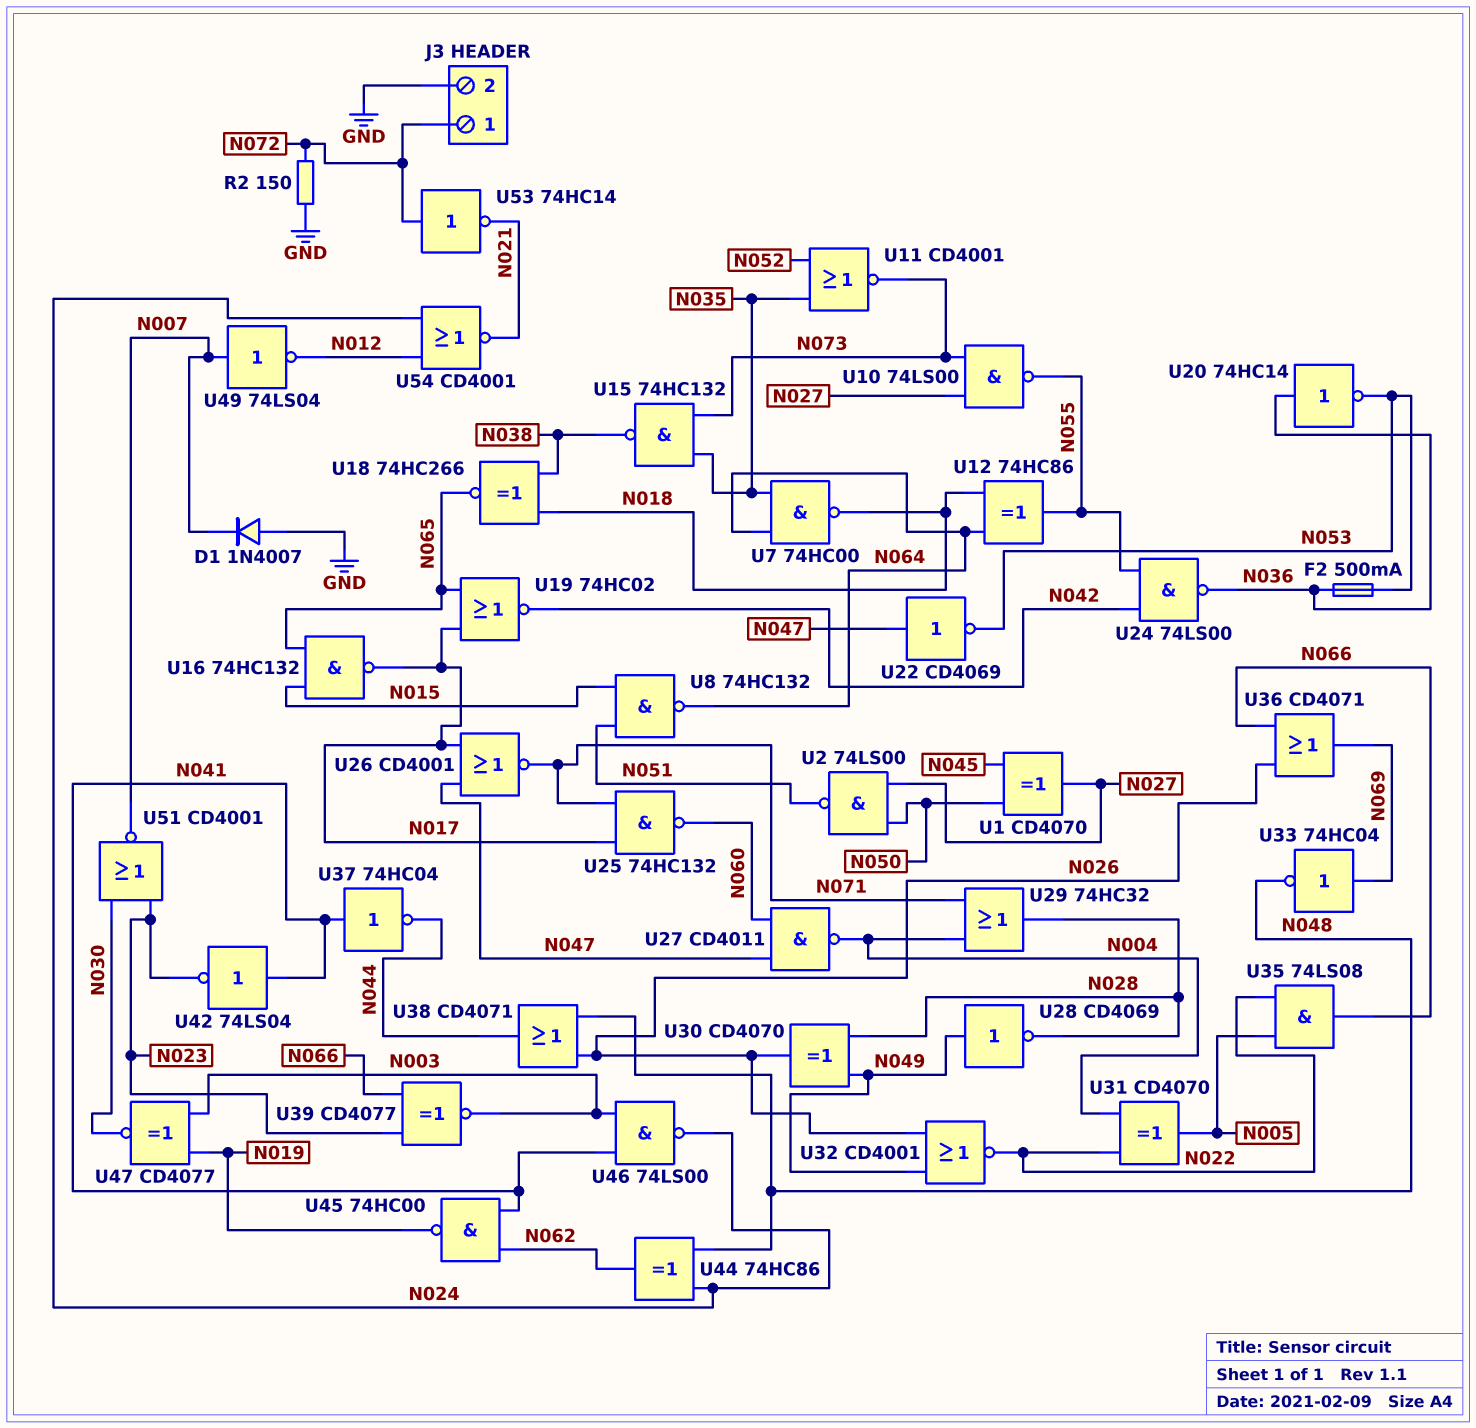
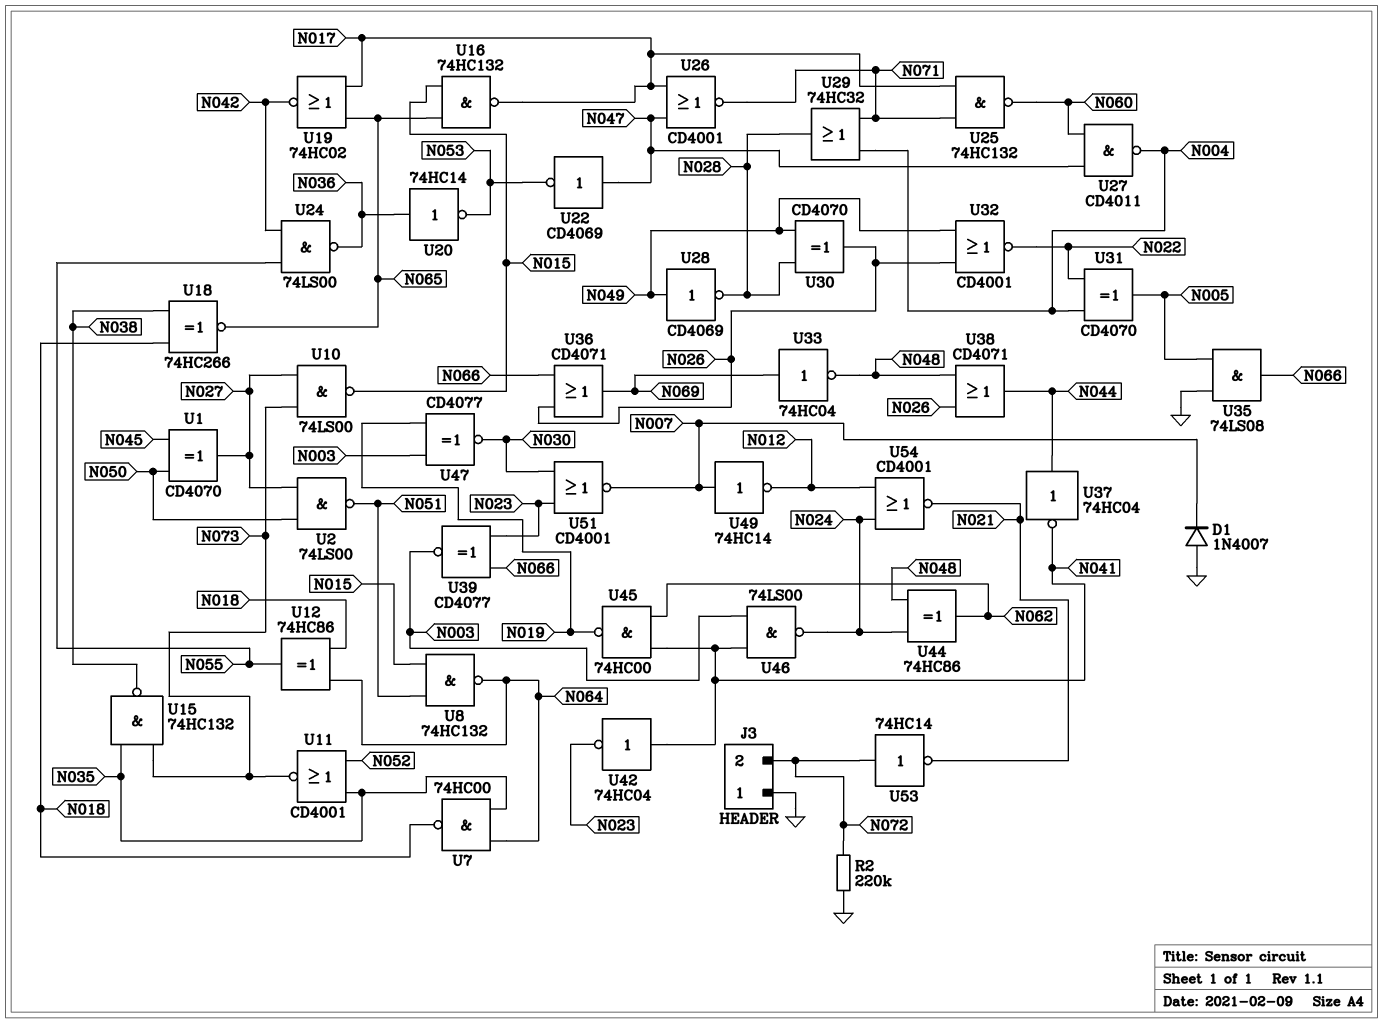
F2: 500mA (N036, N053) -> none
J3 pin 1: N072 -> GND
J3 pin 2: GND -> N072
R2: 150 (GND, N072) -> 220k (GND, N072)
U10: NAND 74LS00 (in N027, in N073, out N055) -> NAND 74LS00 (in N027, in N073, out N015)
U35: AND 74LS08 (in N005, in N022, out N066) -> AND 74LS08 (in GND, in N005, out N066)
U37: NOT 74HC04 (in N041, out N044) -> NOT 74HC04 (in N044, out N041)
U42: NOT 74LS04 (in N041, out N023) -> NOT 74HC04 (in N041, out N023)
U49: NOT 74LS04 (in N007, out N012) -> NOT 74HC14 (in N007, out N012)

